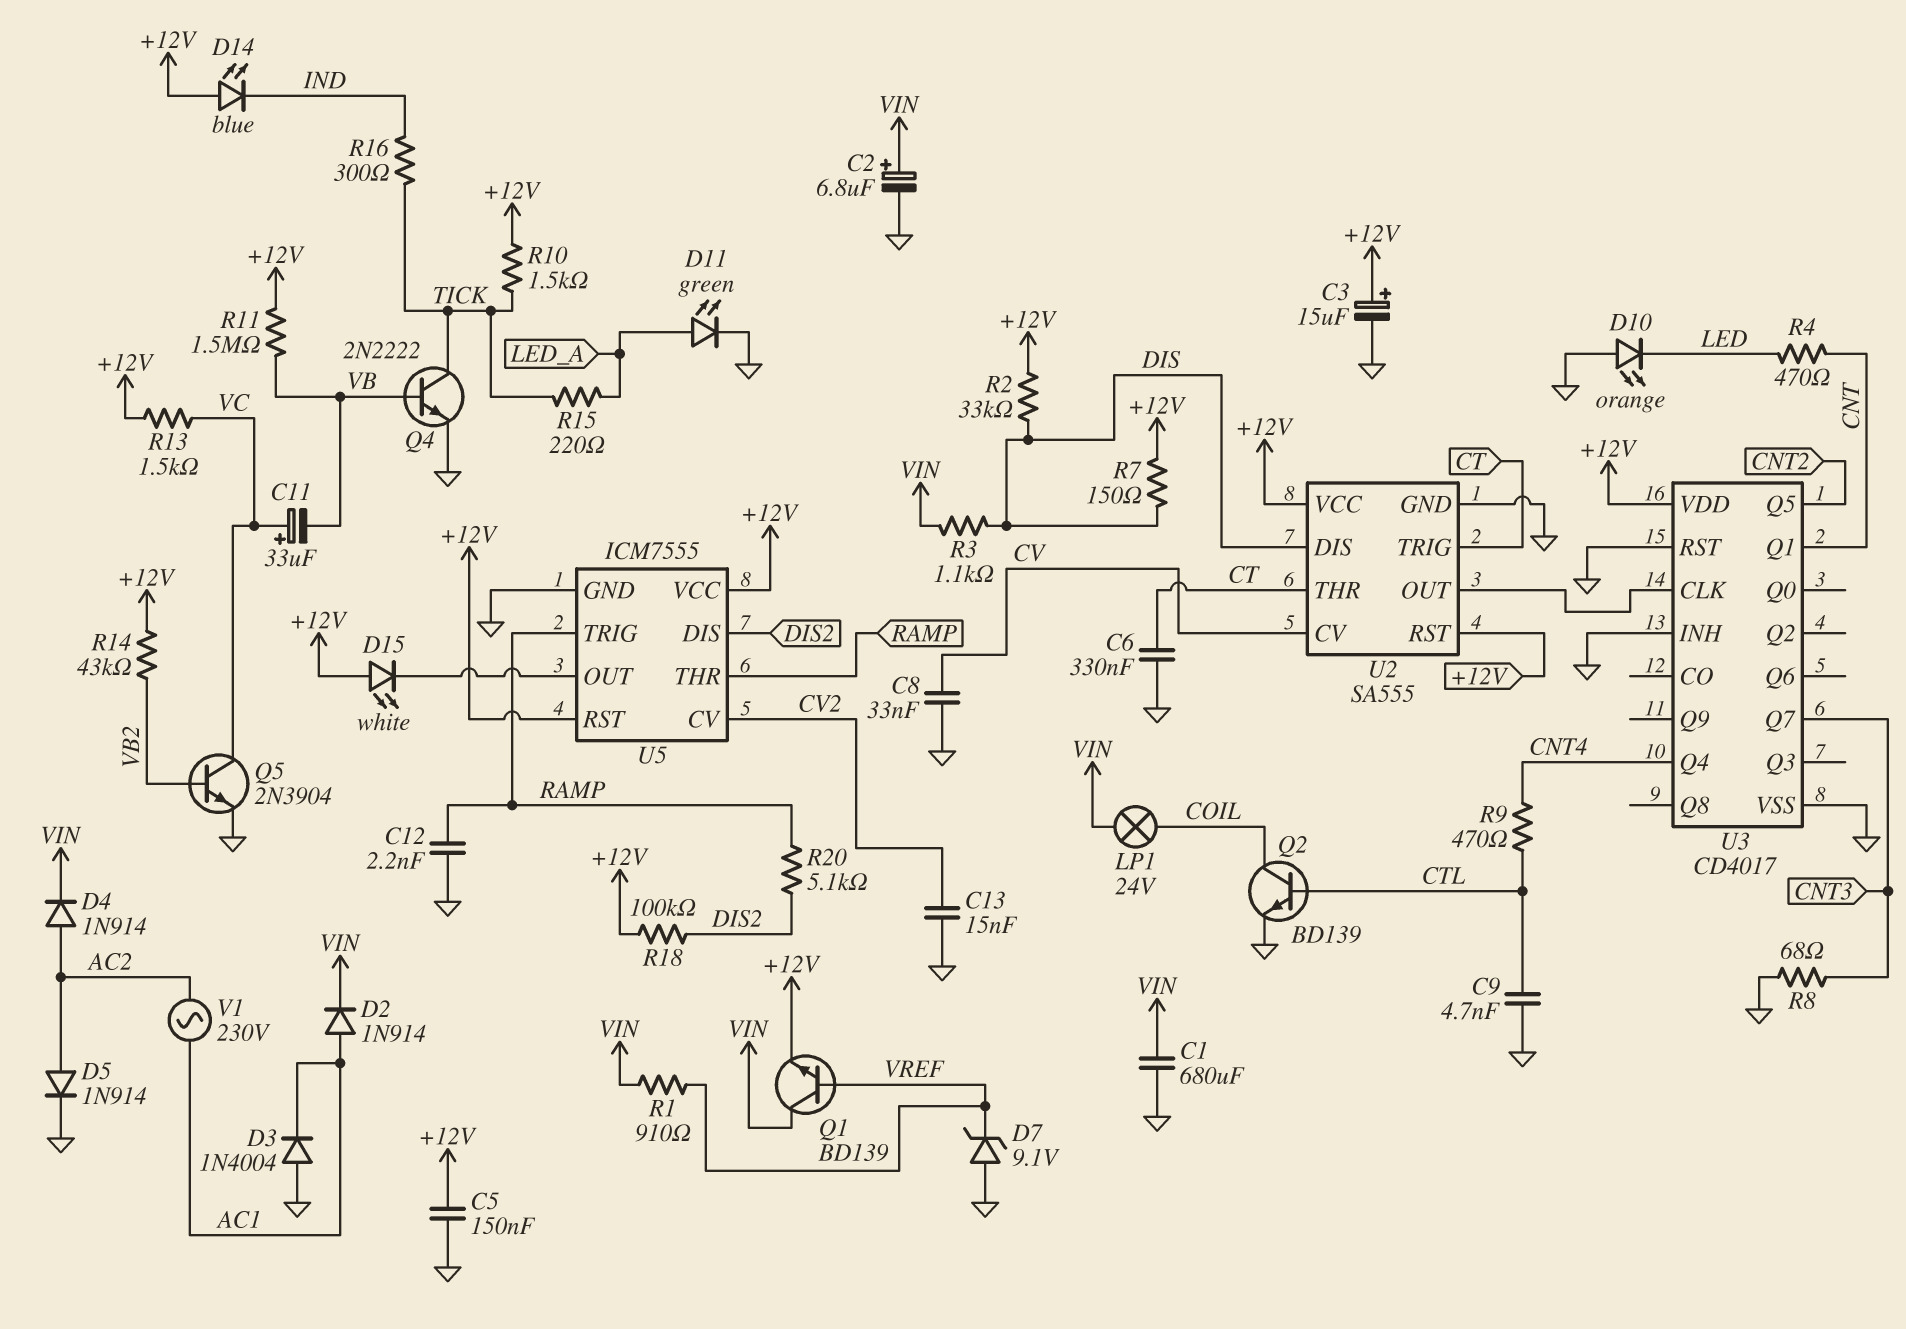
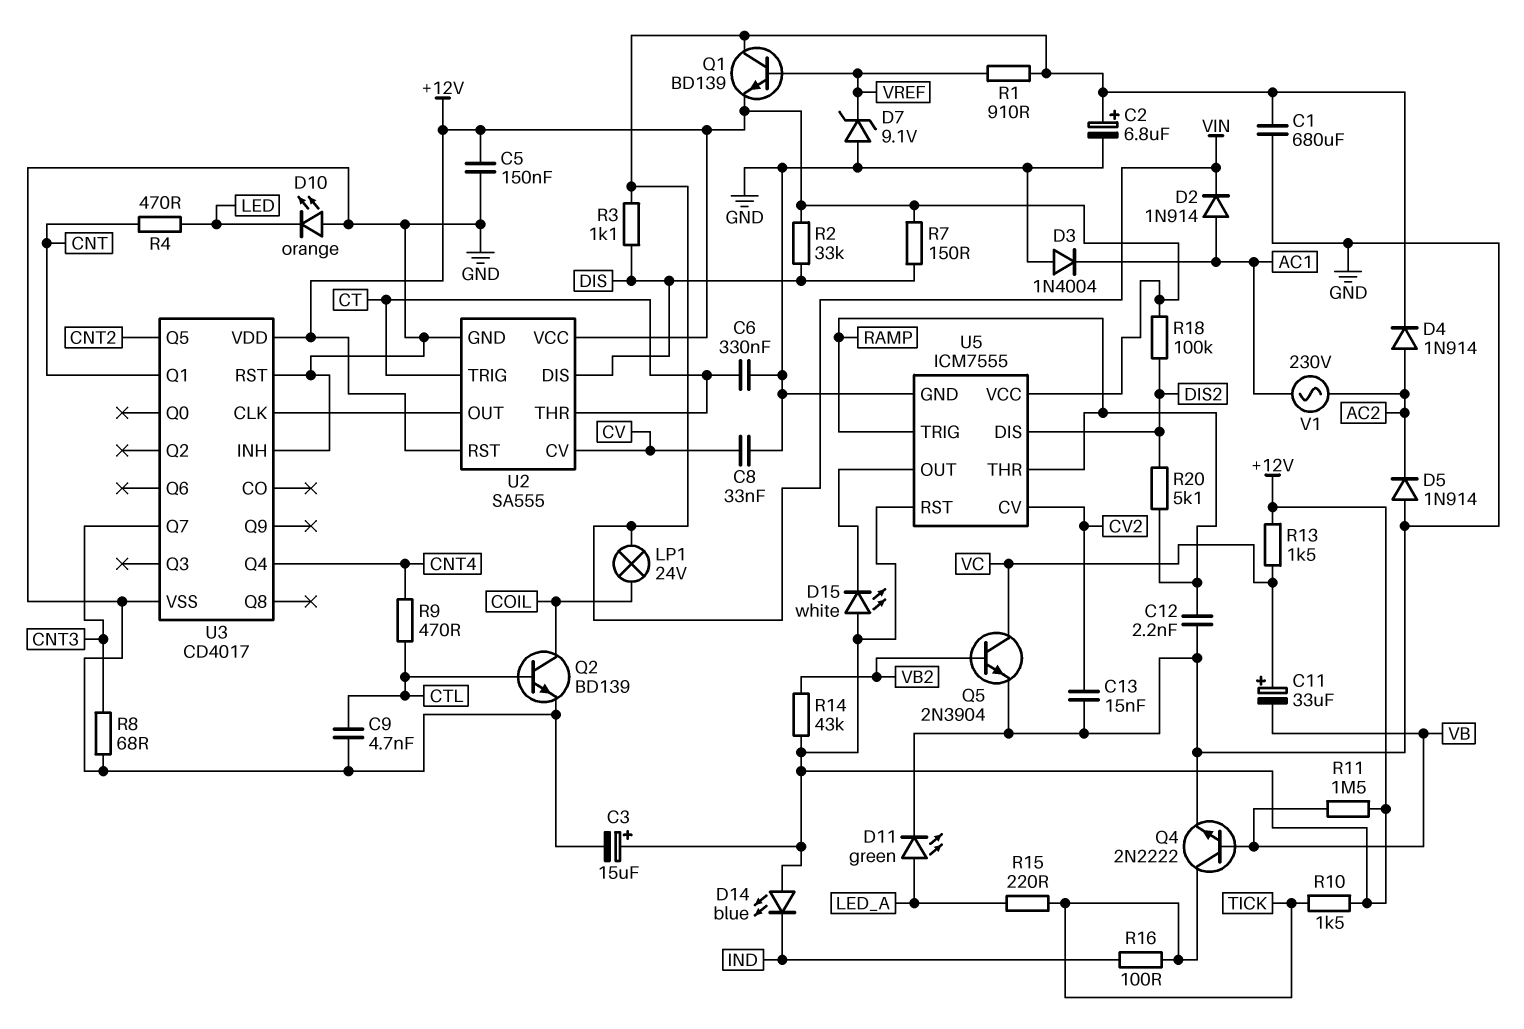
D5: diode 1N914 (A AC2, K GND) -> diode 1N914 (A GND, K AC2)
R16: 300 (IND, TICK) -> 100 (IND, TICK)

